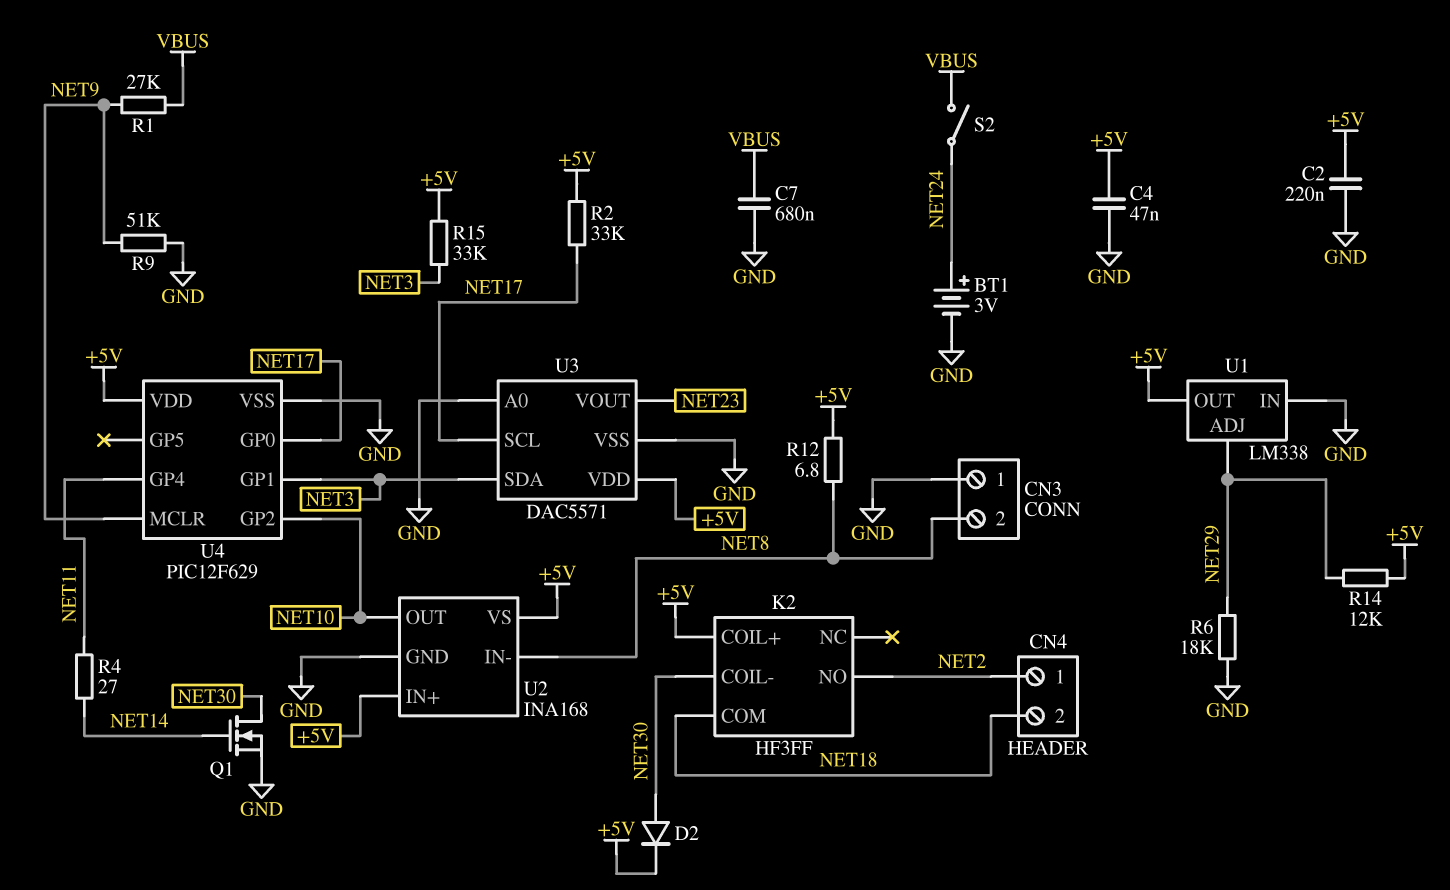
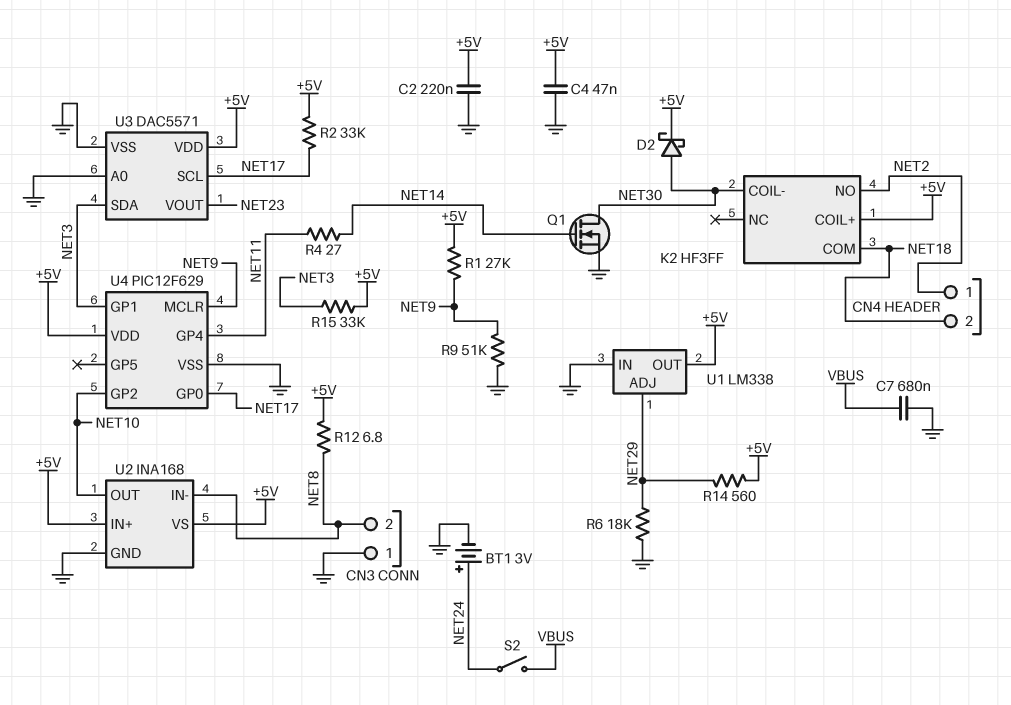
D2: diode (A NET30, K +5V) -> schottky (A NET30, K +5V)
R1: 27k (NET9, VBUS) -> 27k (+5V, NET9)
R14: 12k (+5V, NET29) -> 560 (+5V, NET29)

